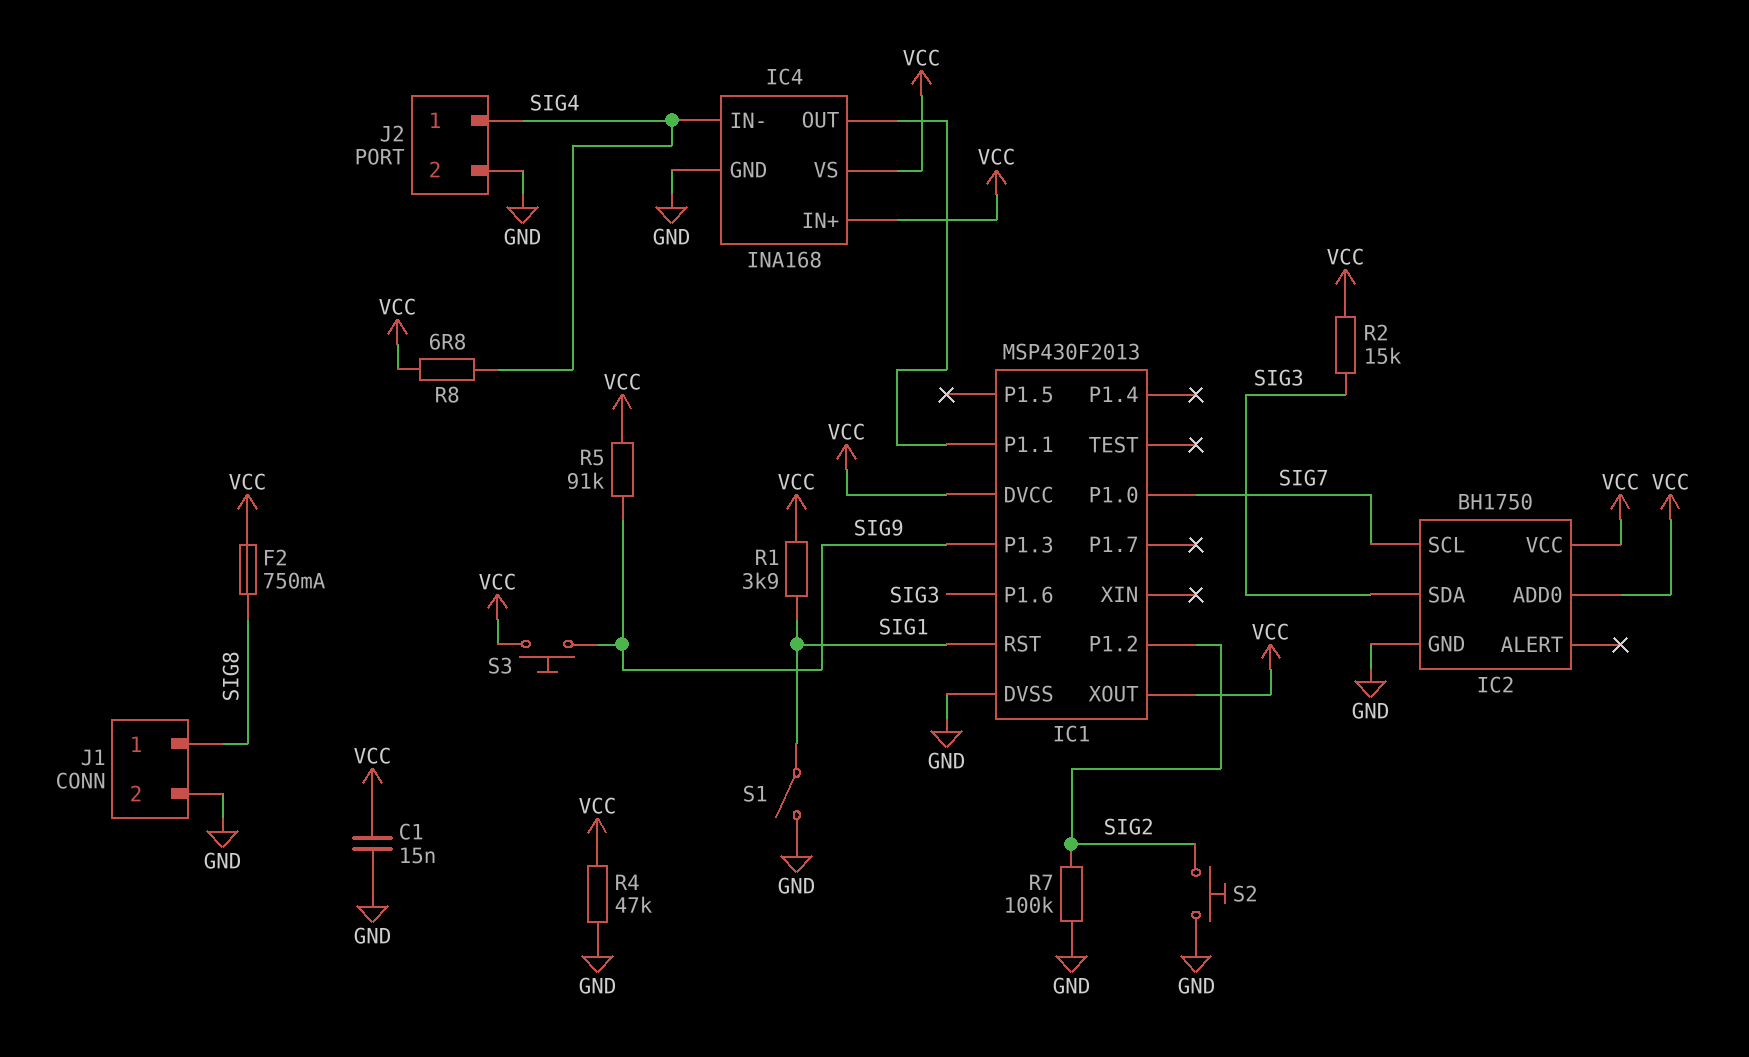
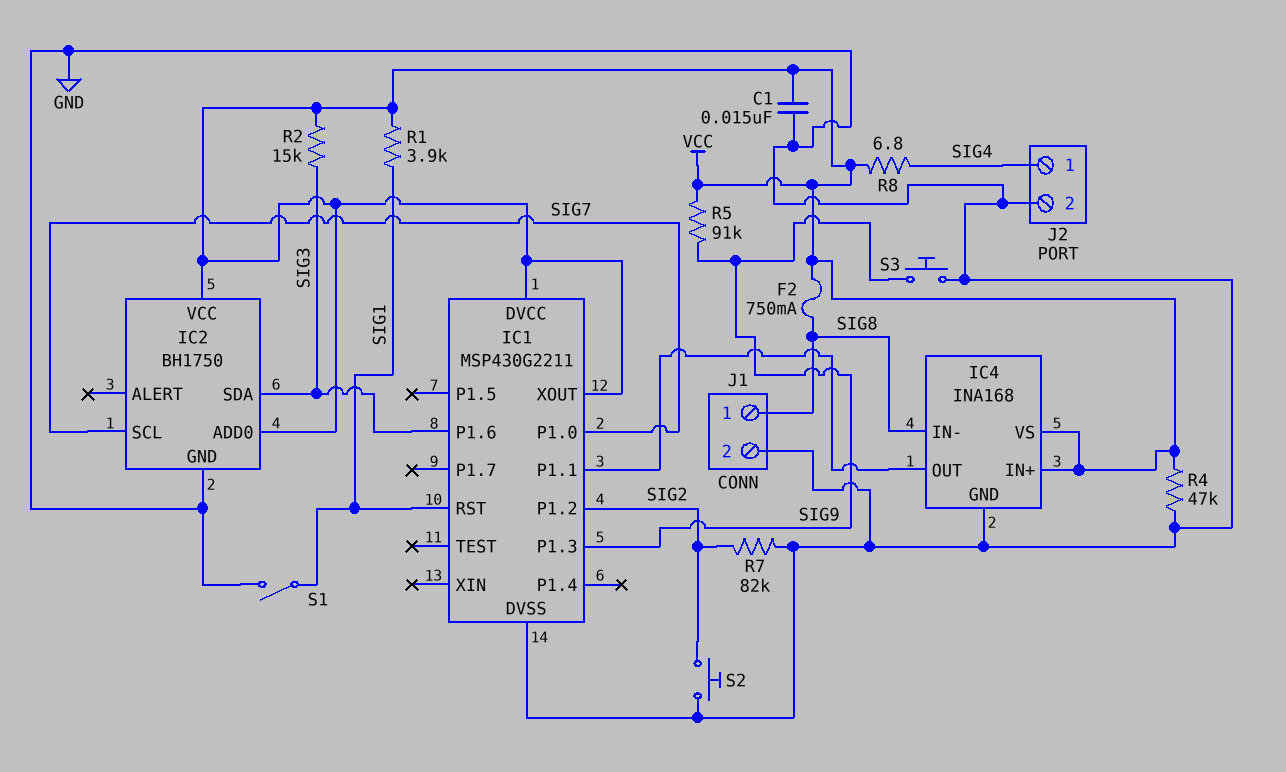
IC1: MSP430F2013 -> MSP430G2211
IC4 pin IN-: SIG4 -> SIG8
R7: 100k (GND, SIG2) -> 82k (GND, SIG2)
S3: button (SIG9, VCC) -> button (GND, SIG9)

